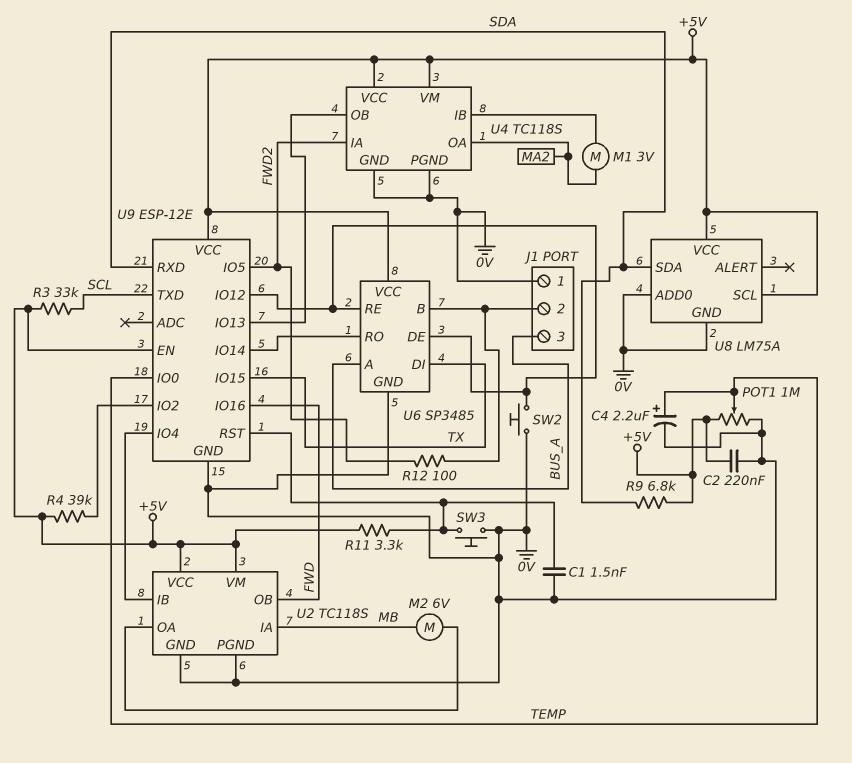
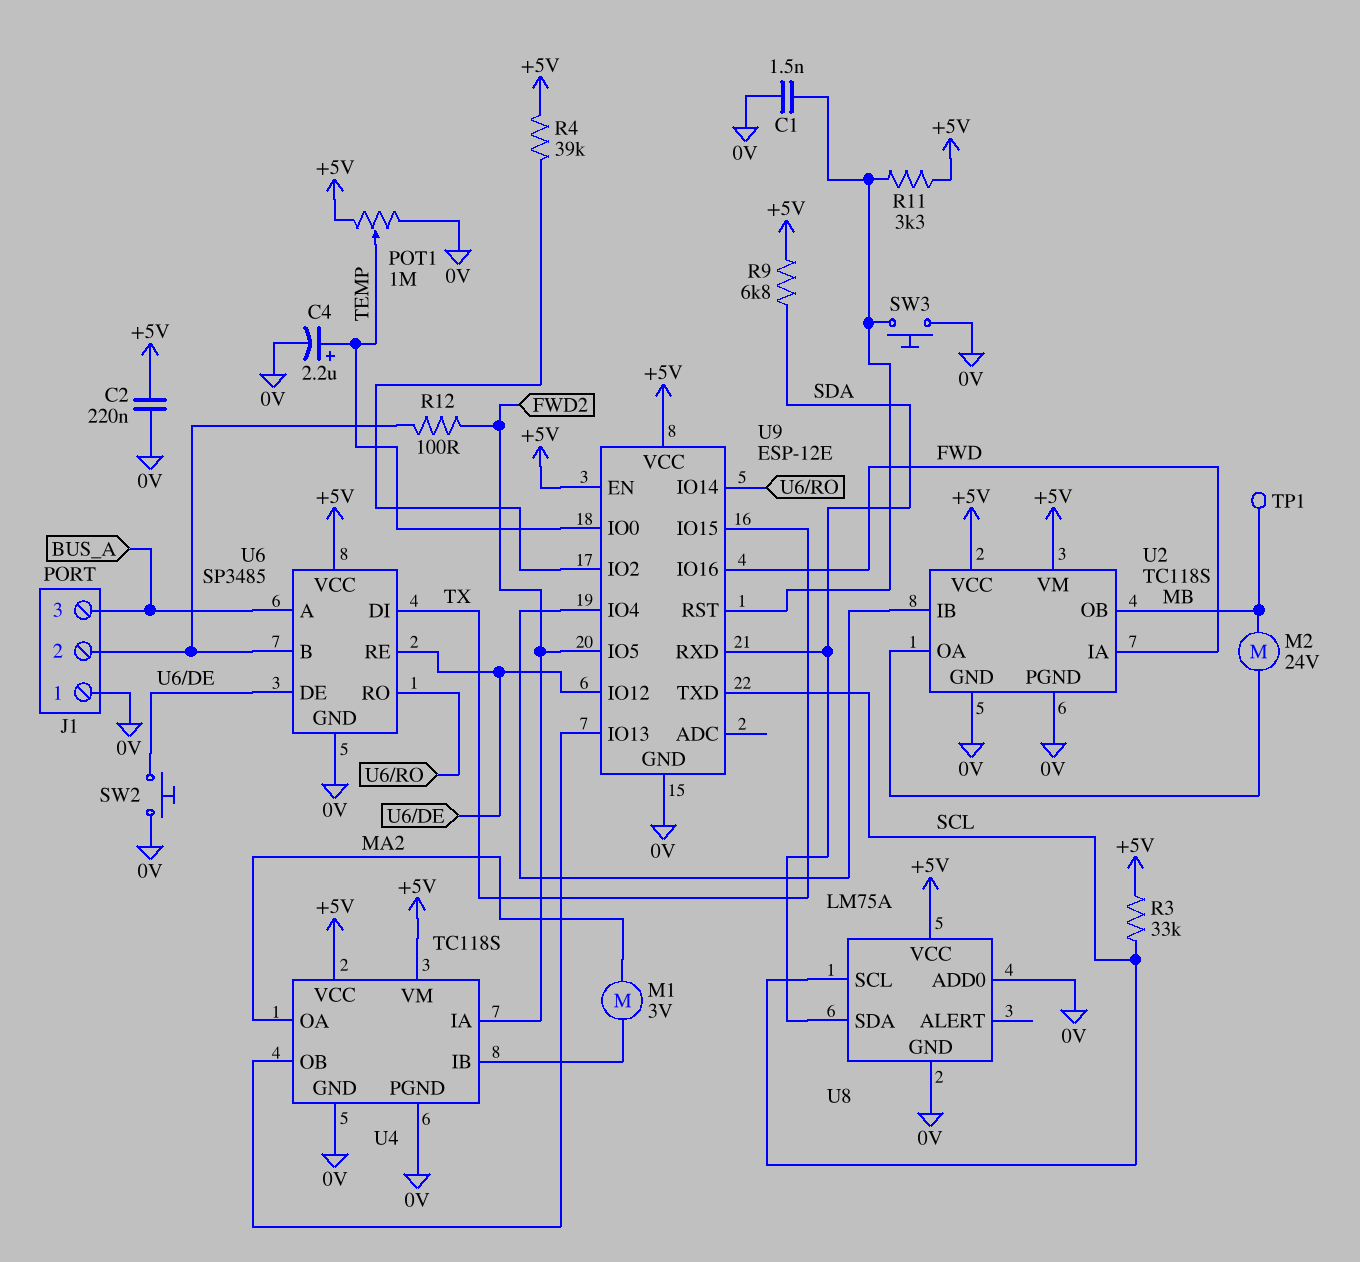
M2: motor 6V (MB, U2/OA) -> motor 24V (MB, U2/OA)
TP1: none -> test point (MB)
U2 pin IA: MB -> FWD
U2 pin OB: FWD -> MB
U8 pin SCL: +5V -> SCL

